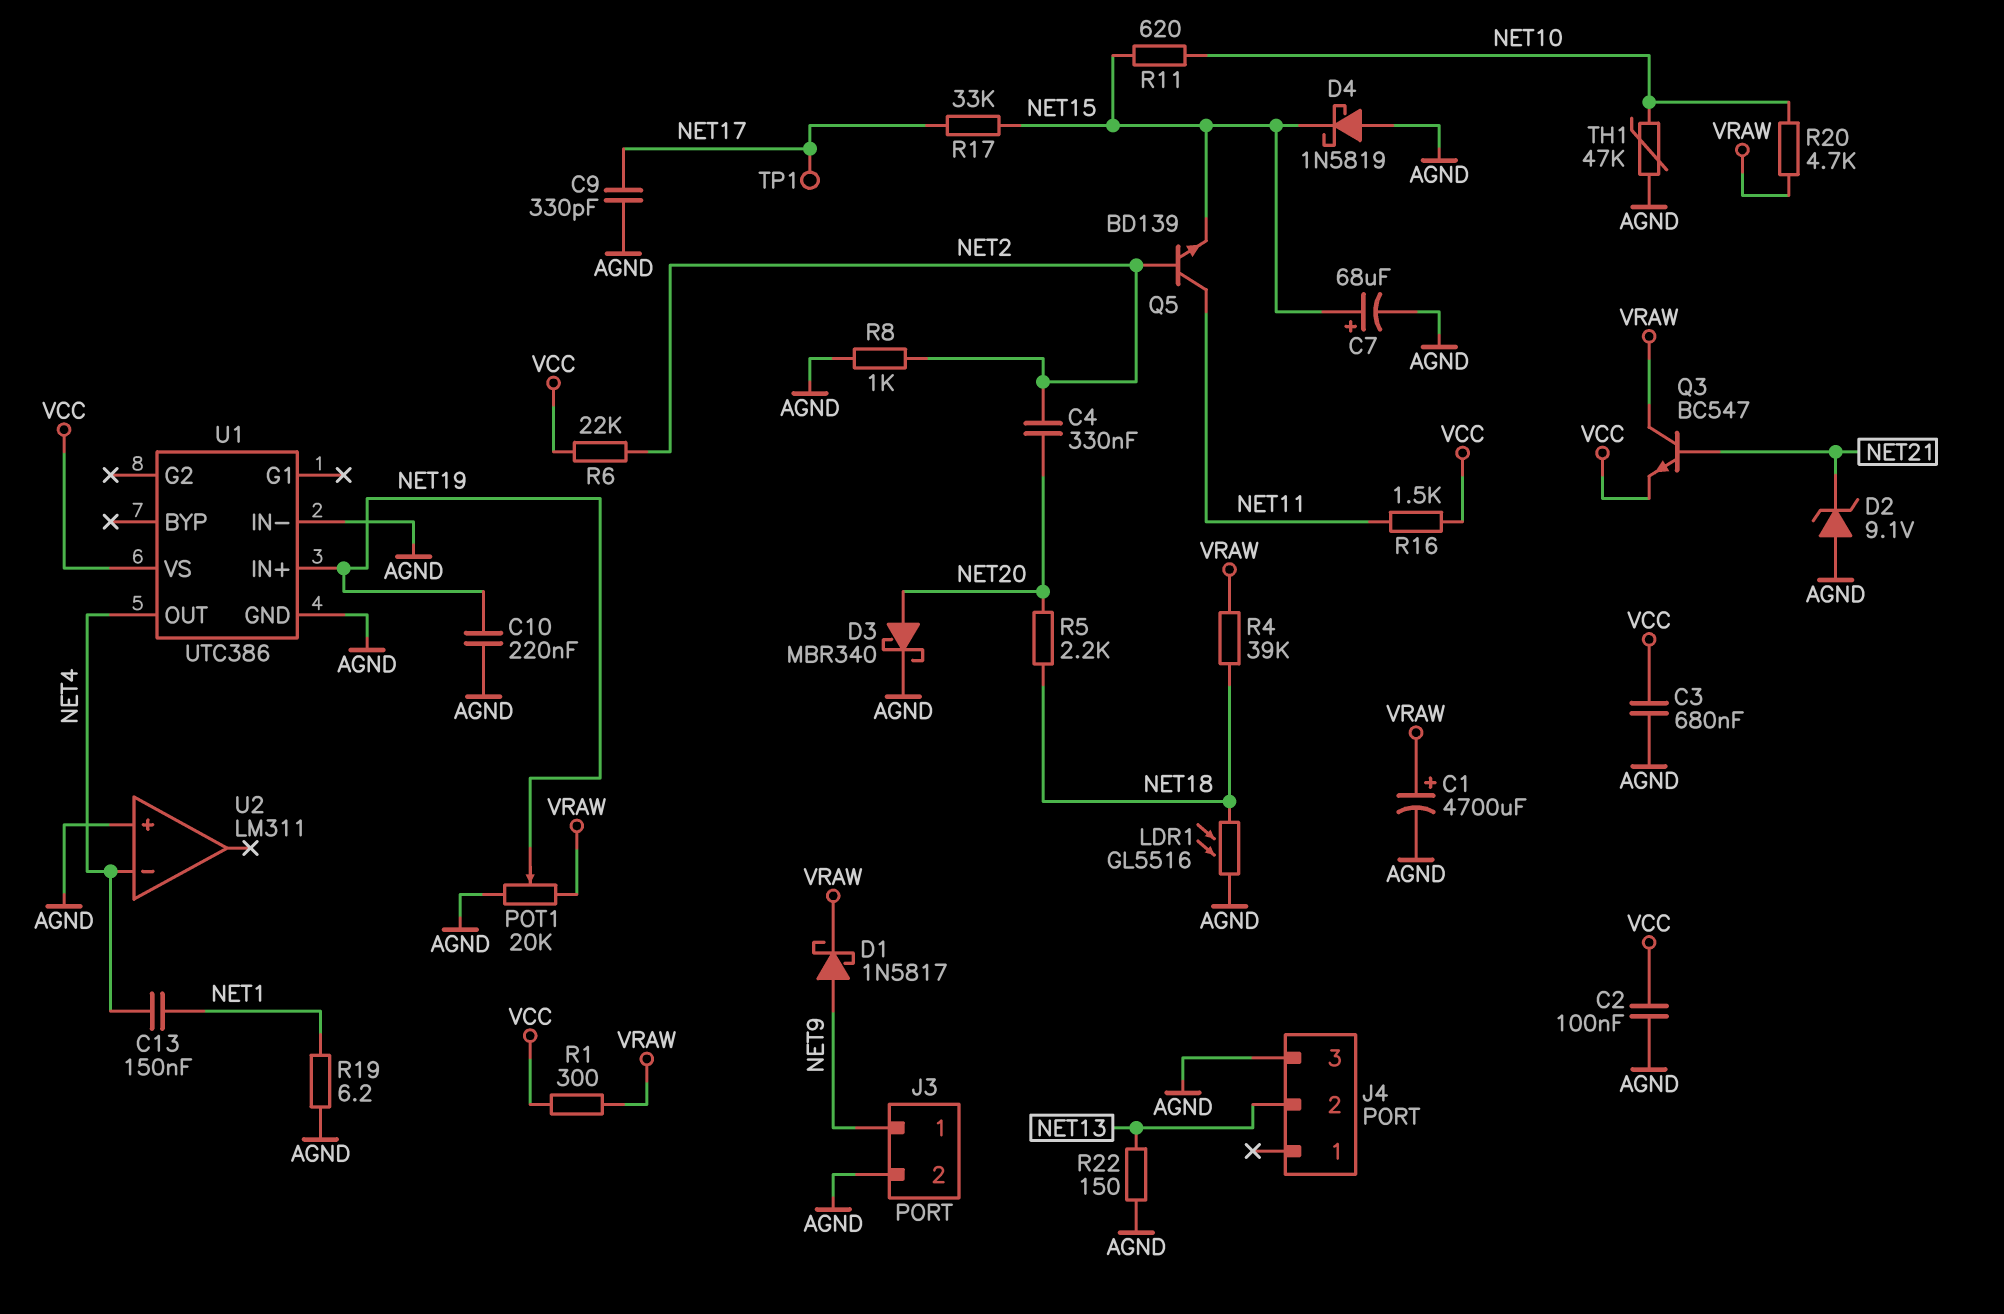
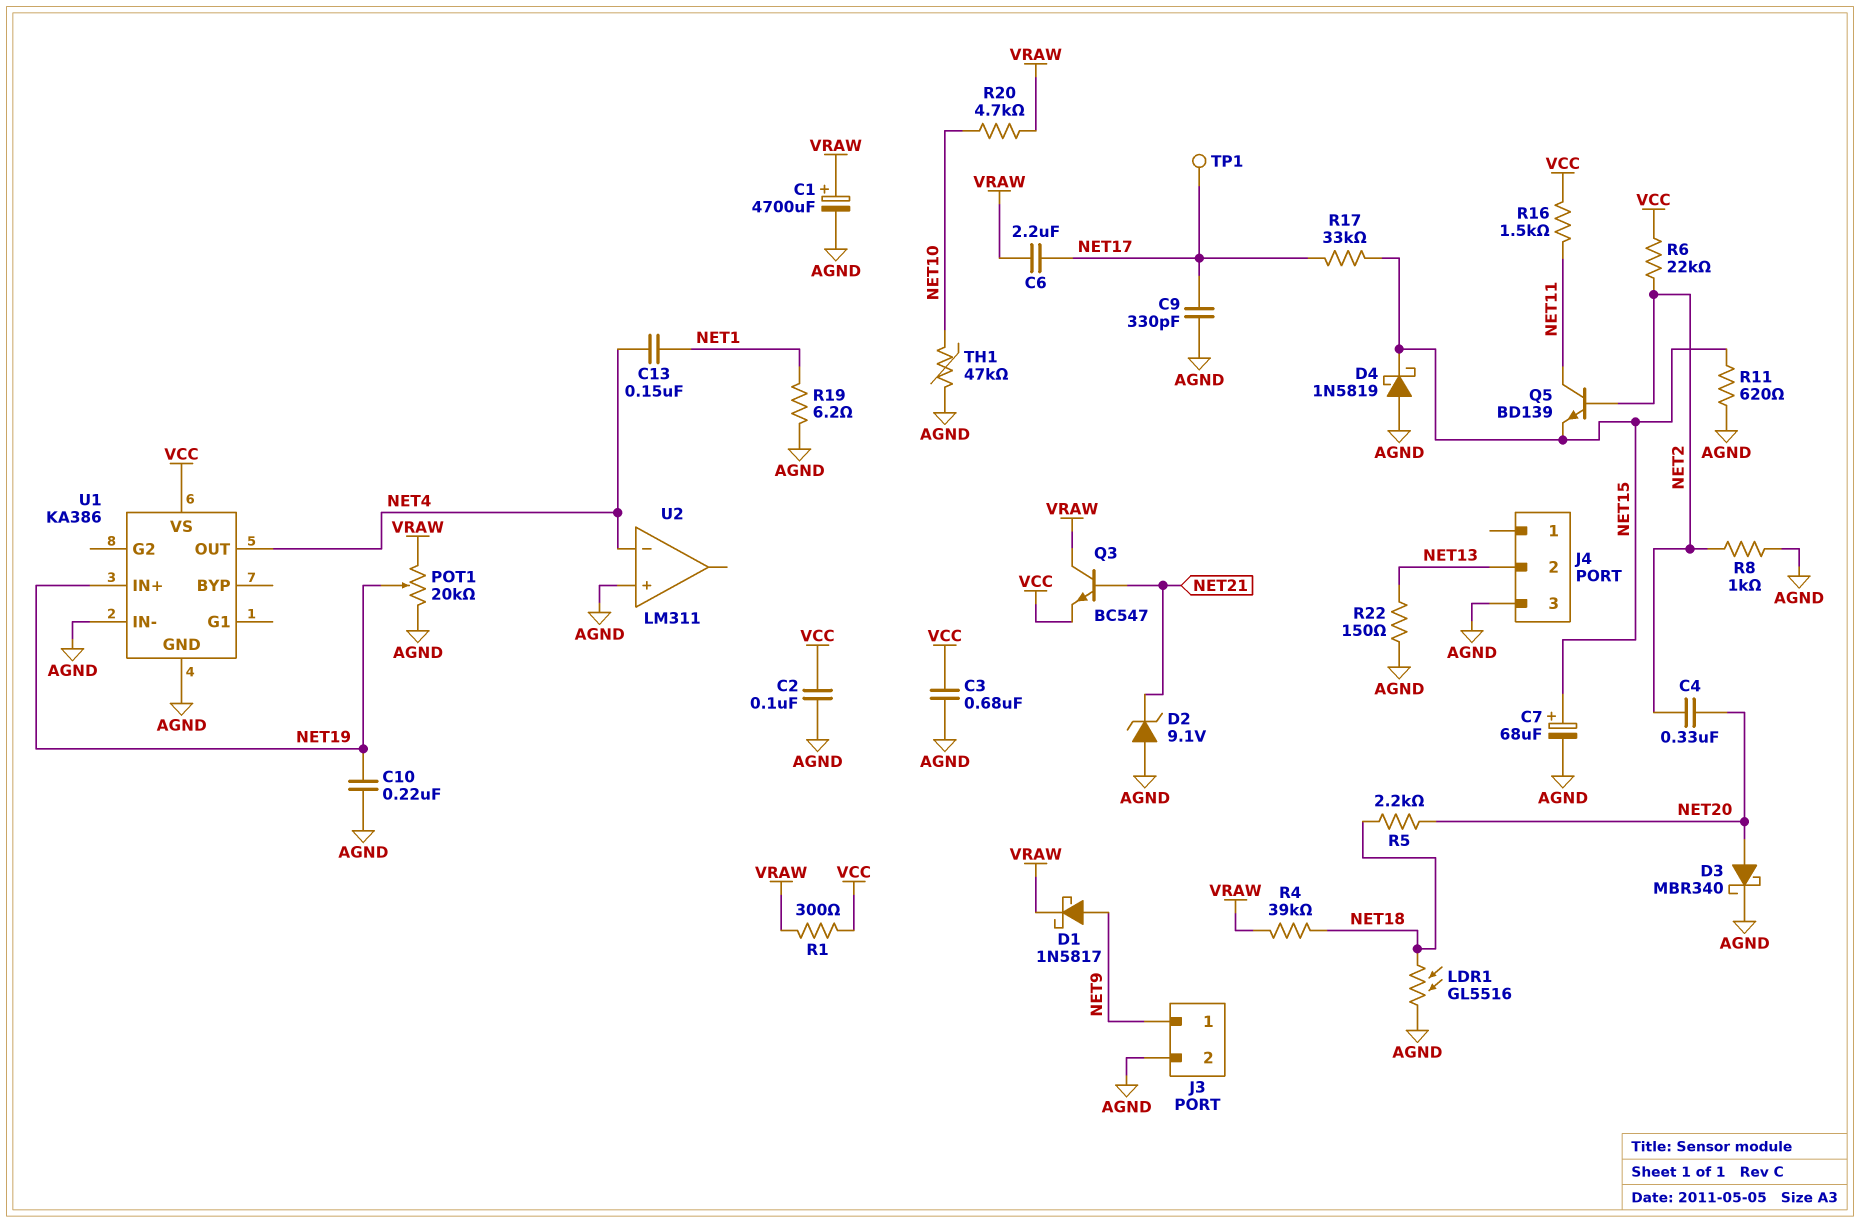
C6: none -> 2.2uF (NET17, VRAW)
R11: 620 (NET10, NET15) -> 620 (AGND, NET15)
U1: UTC386 -> KA386

